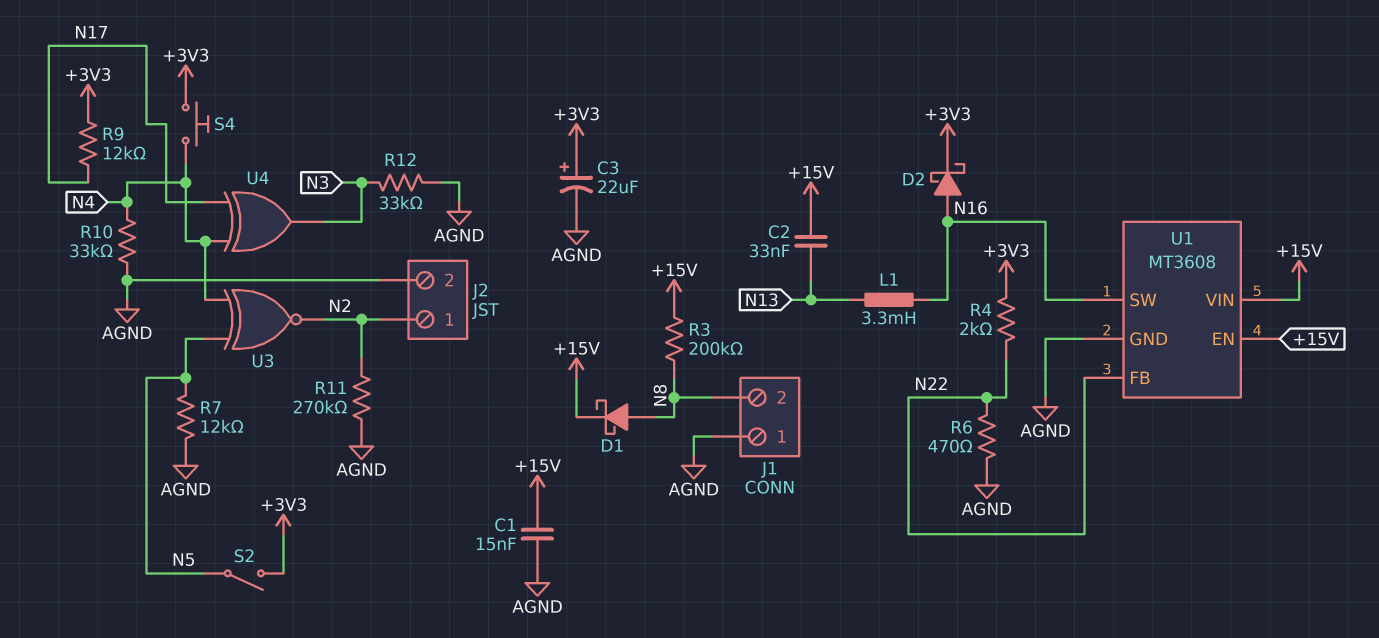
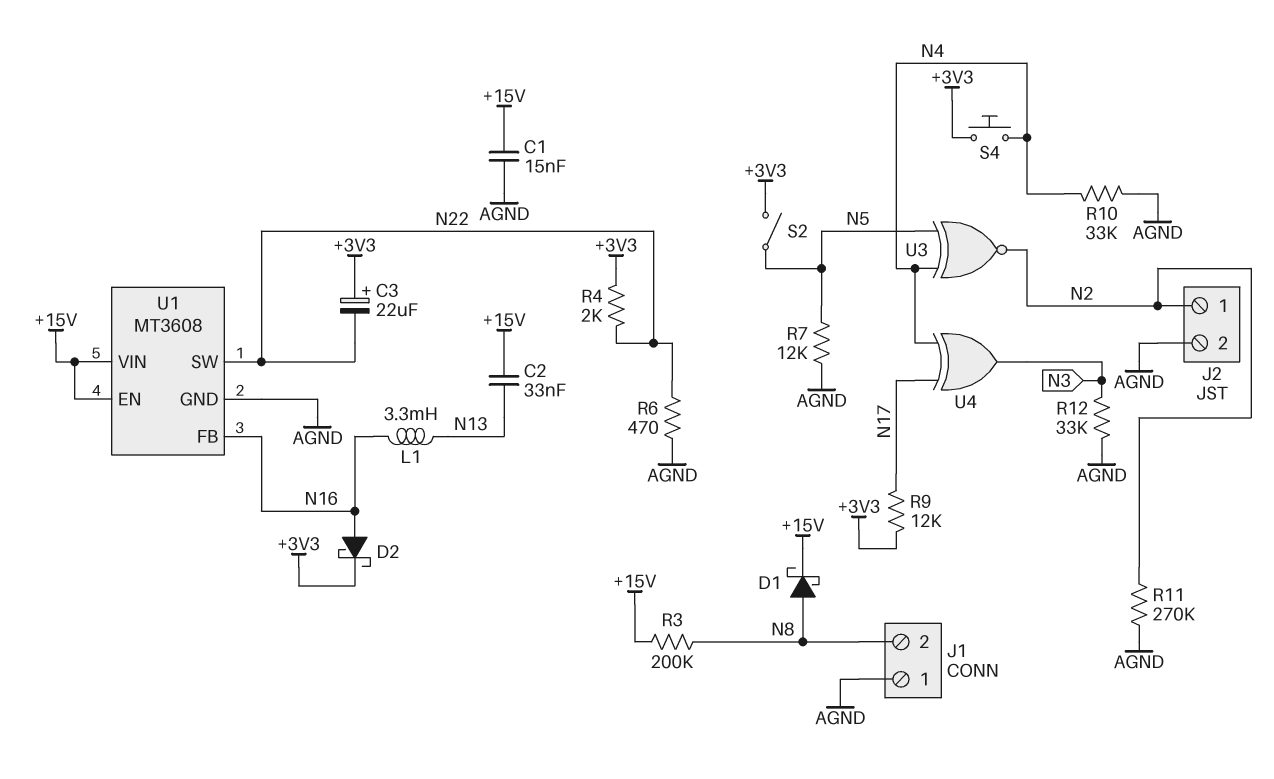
C3: 22uF (plus +3V3, minus AGND) -> 22uF (plus +3V3, minus N22)
U1 pin FB: N22 -> N16
U1 pin SW: N16 -> N22

